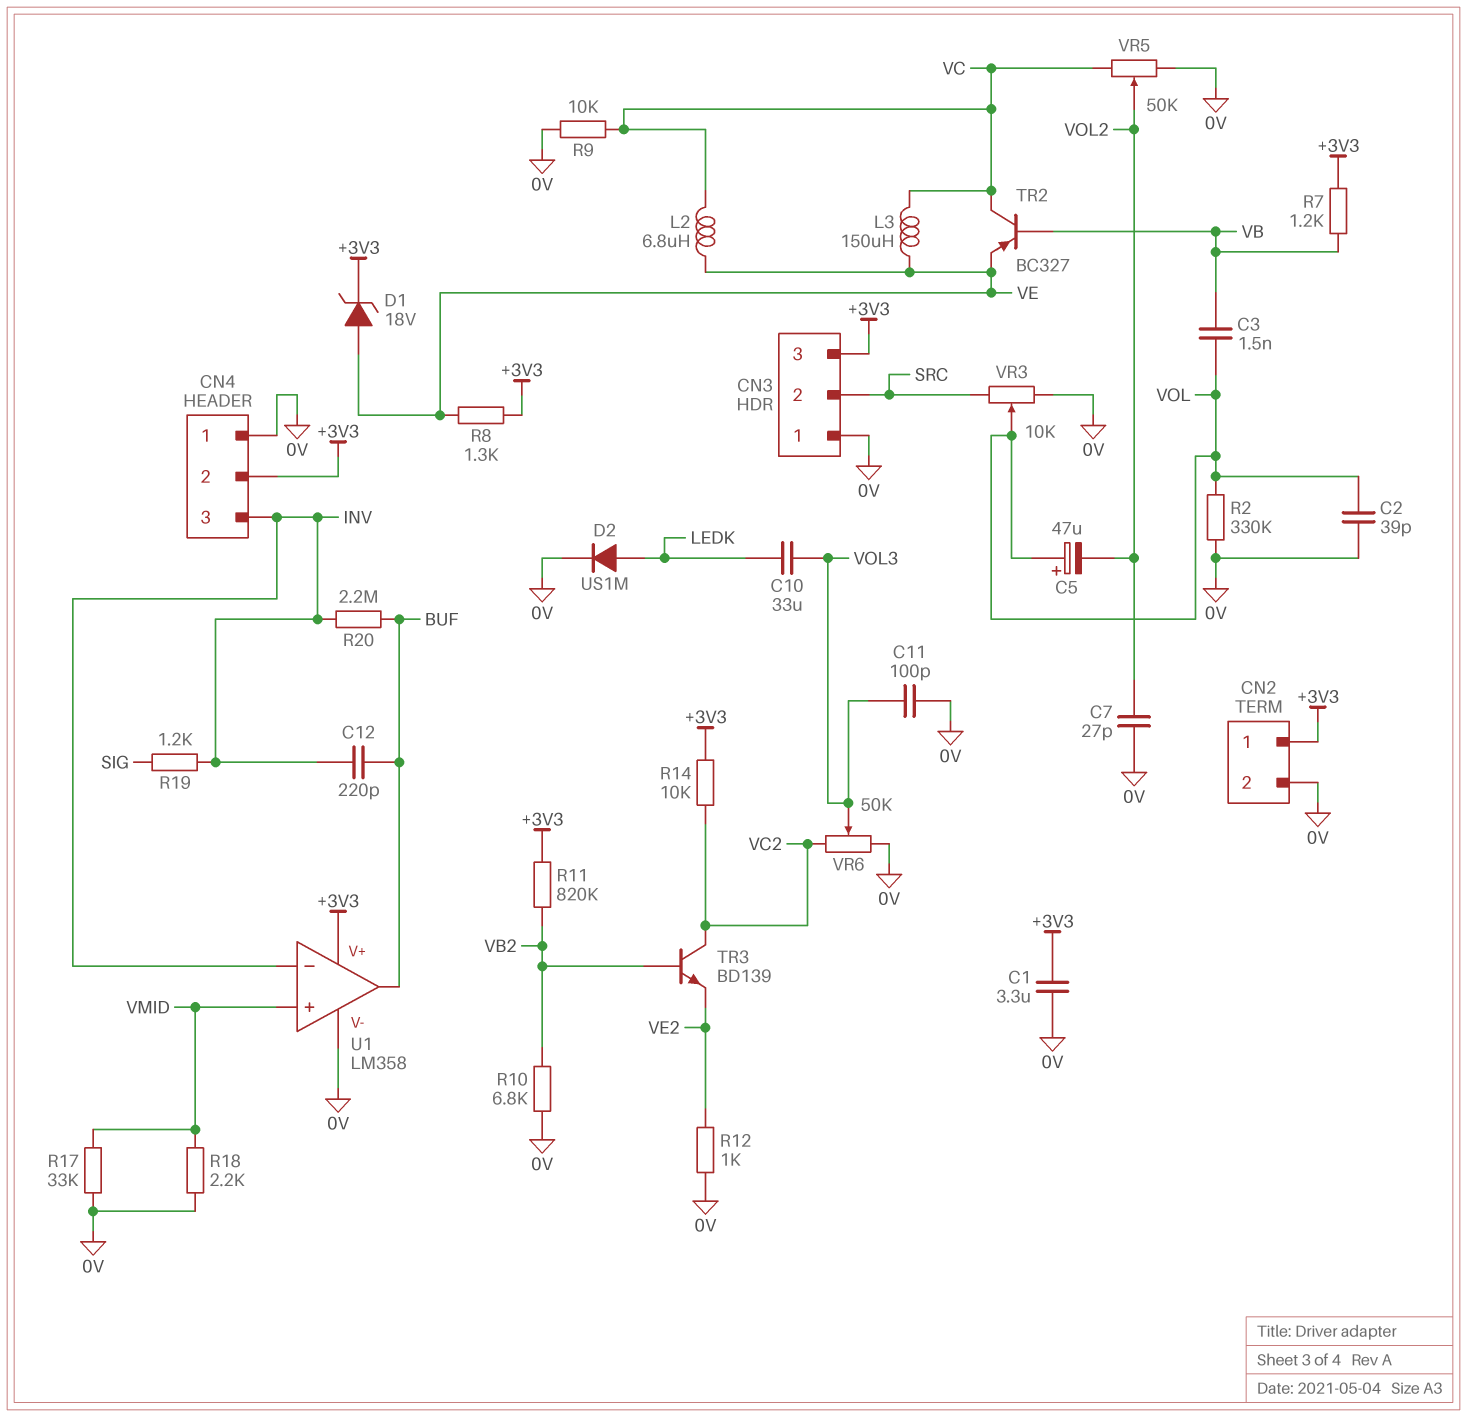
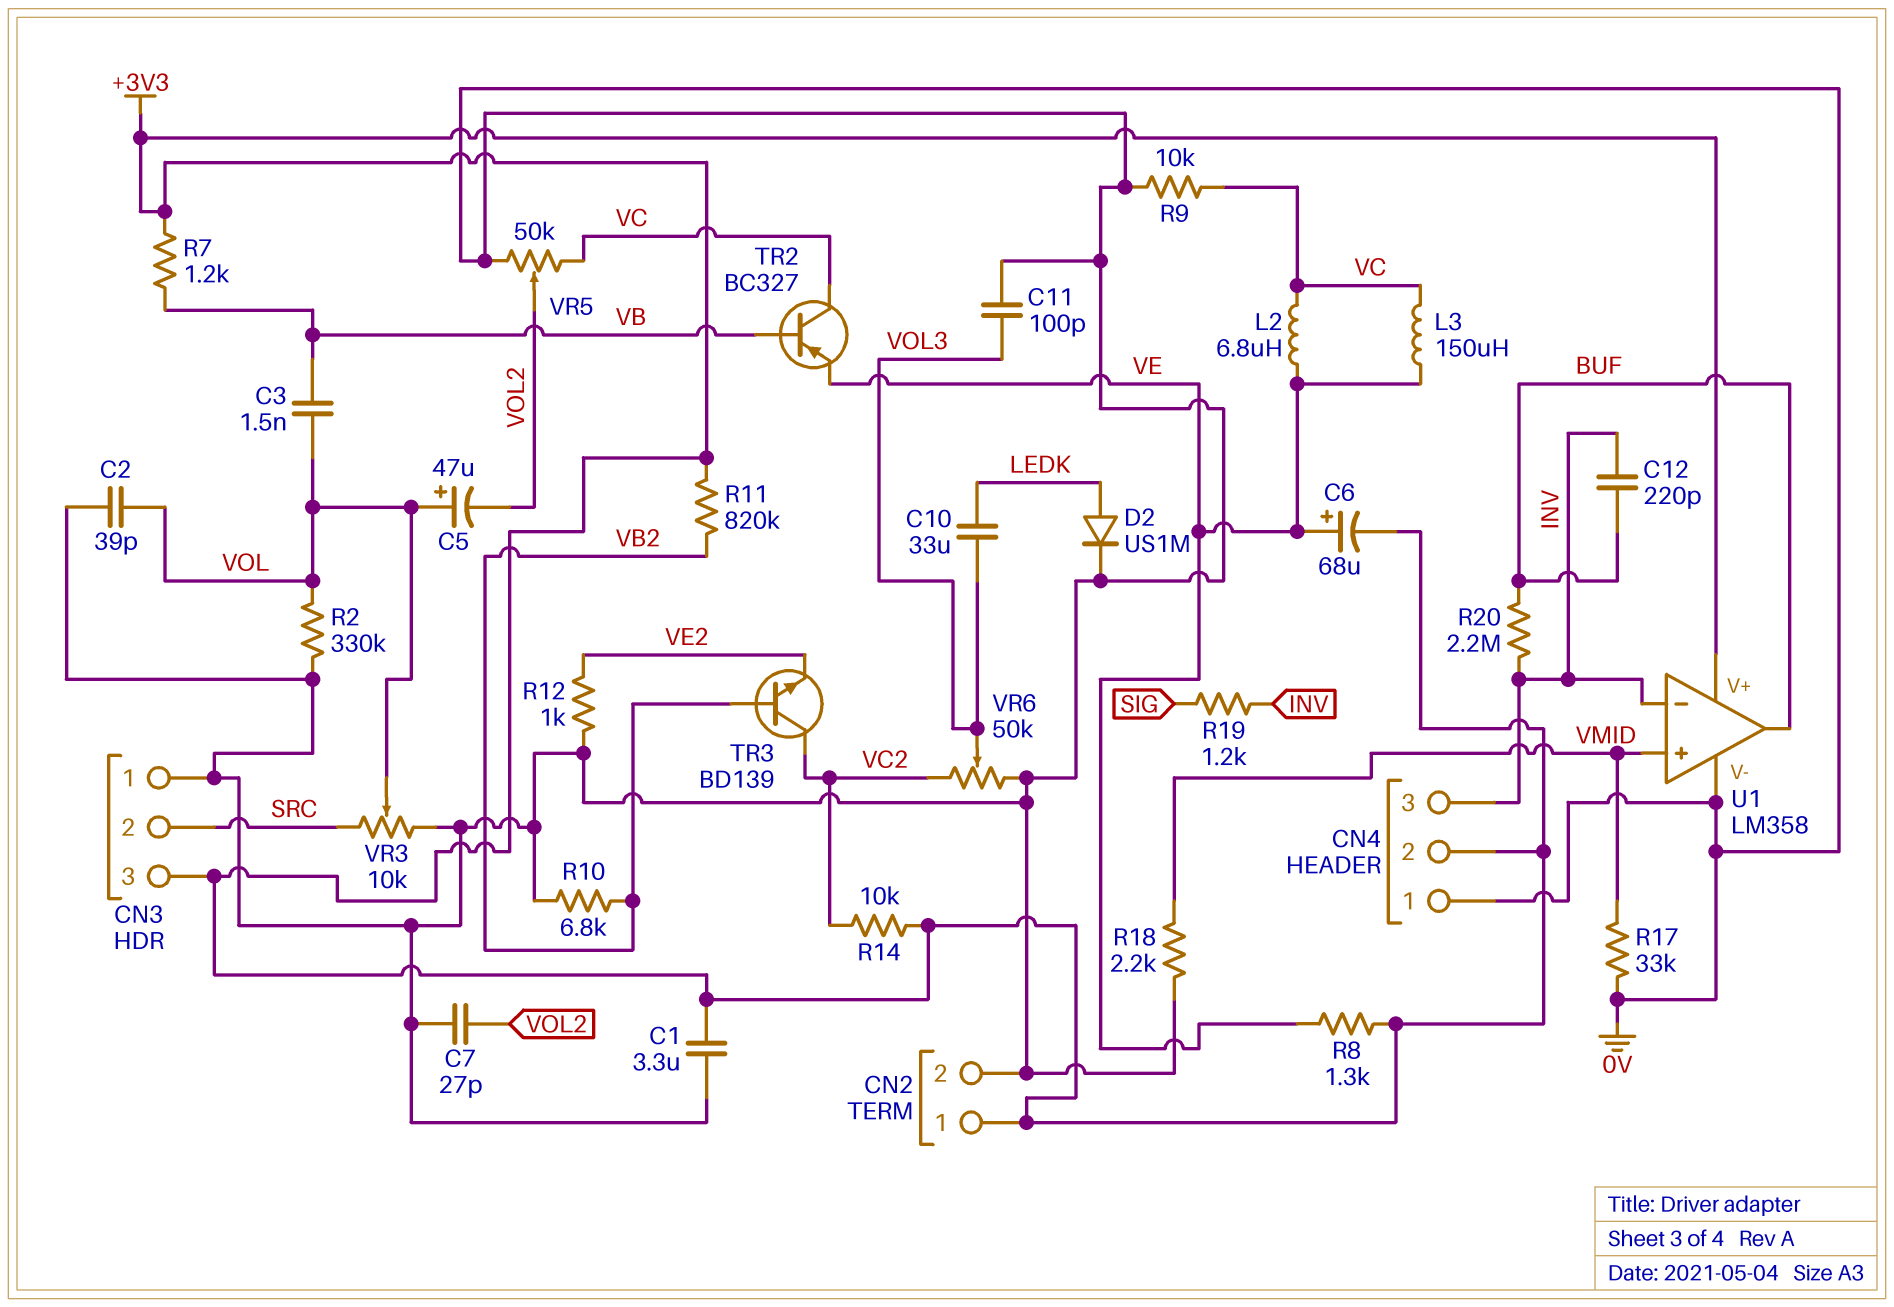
C6: none -> 68uF (plus VE, minus +3V3)
D1: zener 18V (A VE, K +3V3) -> none

